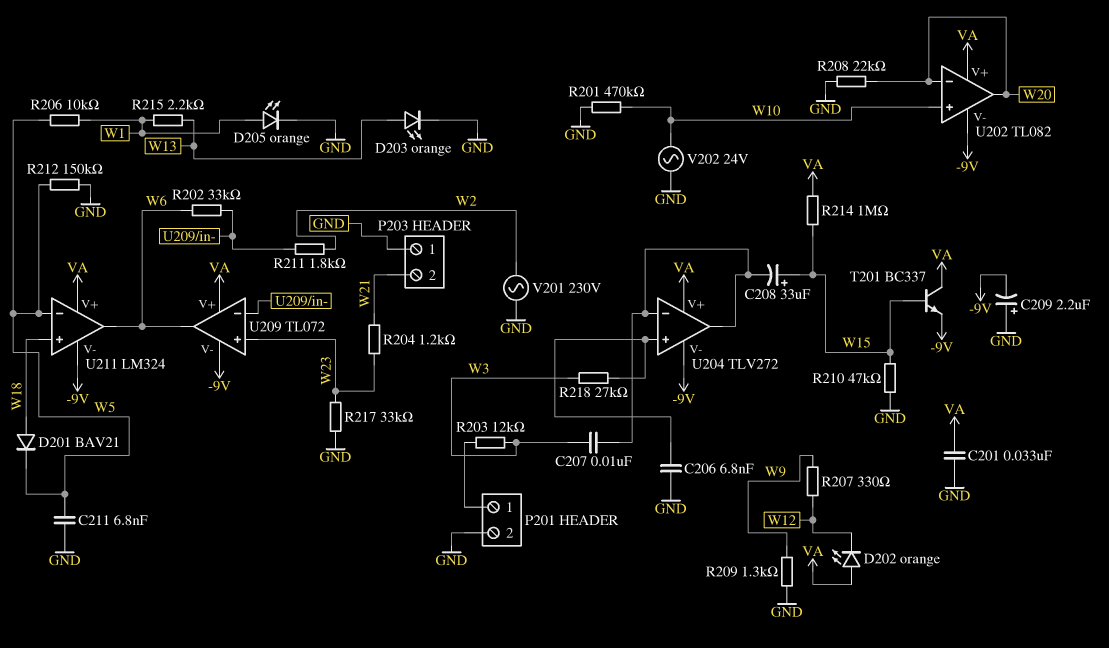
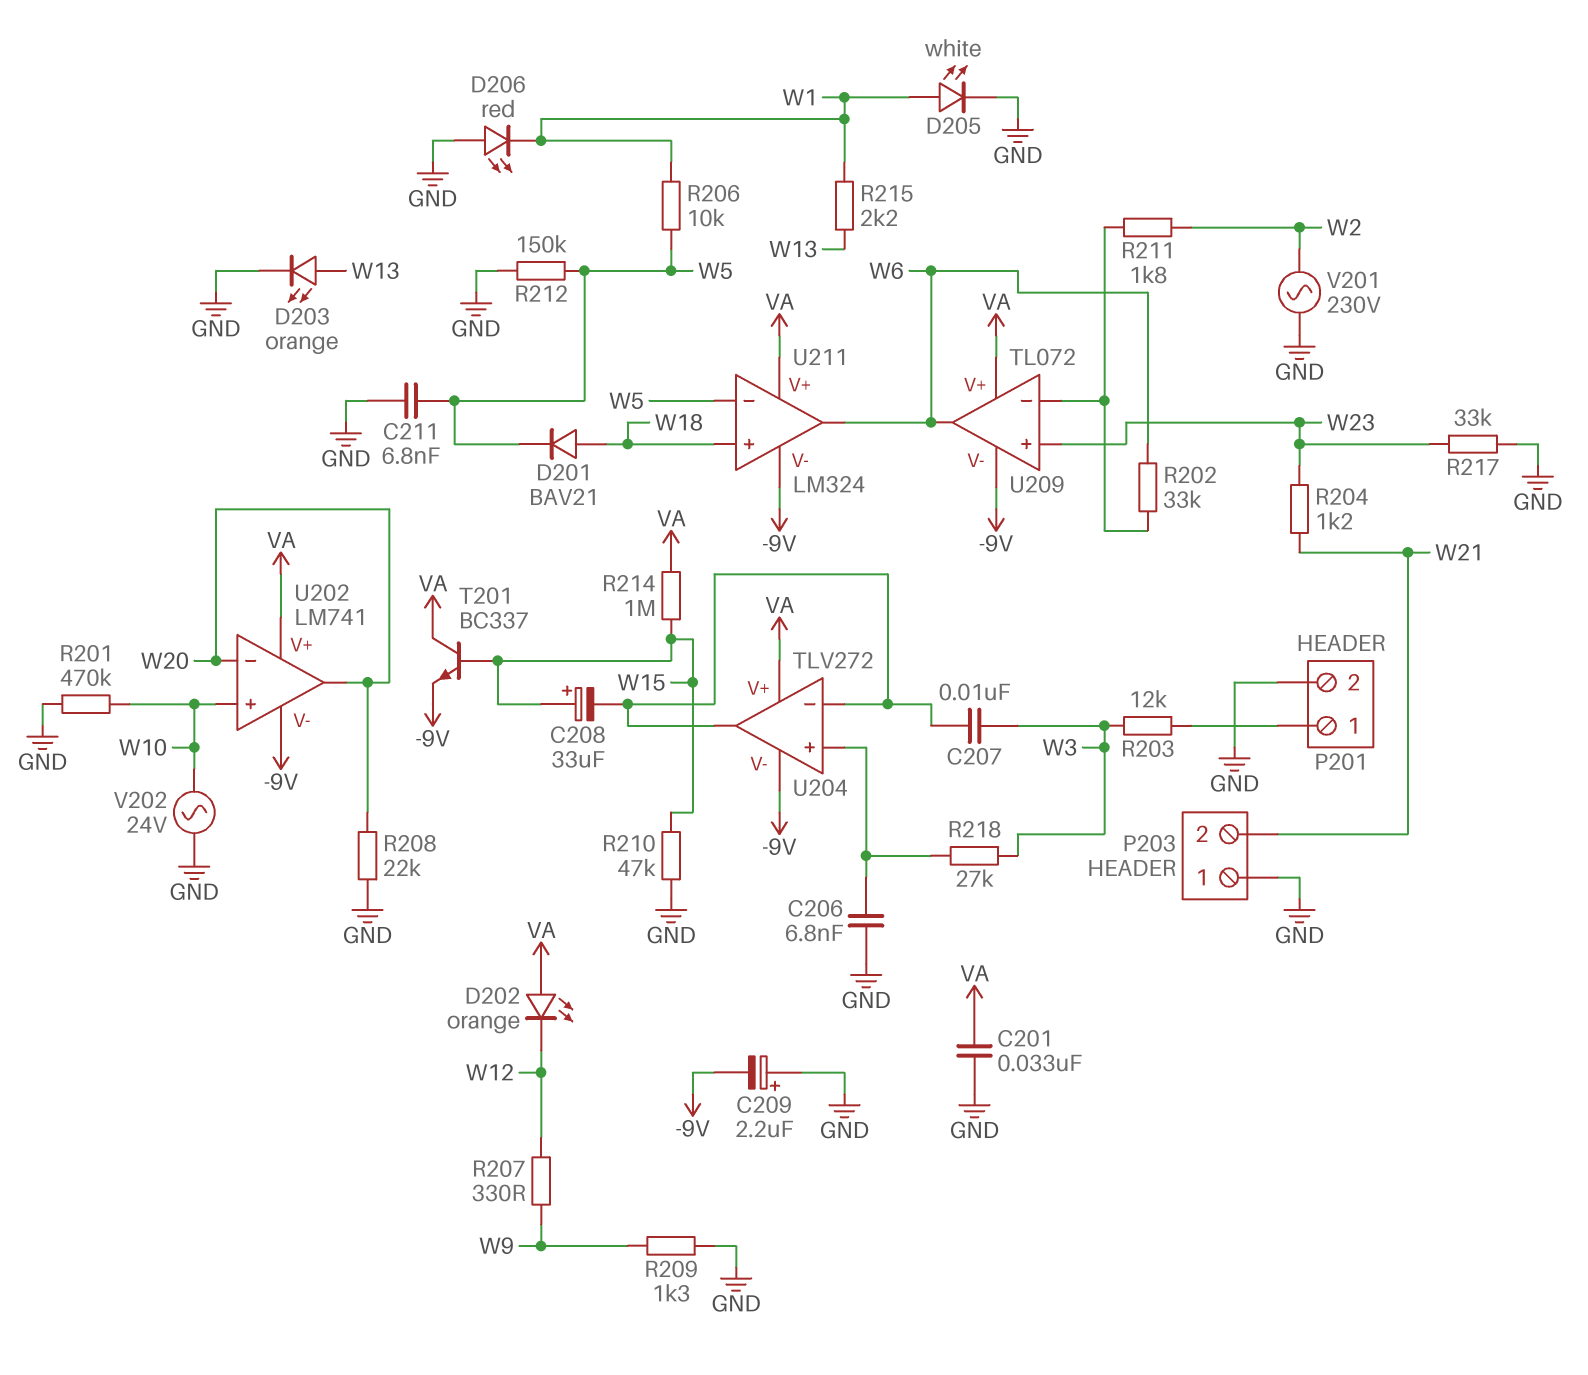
D205: LED orange (A W1, K GND) -> LED white (A W1, K GND)
D206: none -> LED red (A GND, K W1)
U202: TL082 -> LM741

